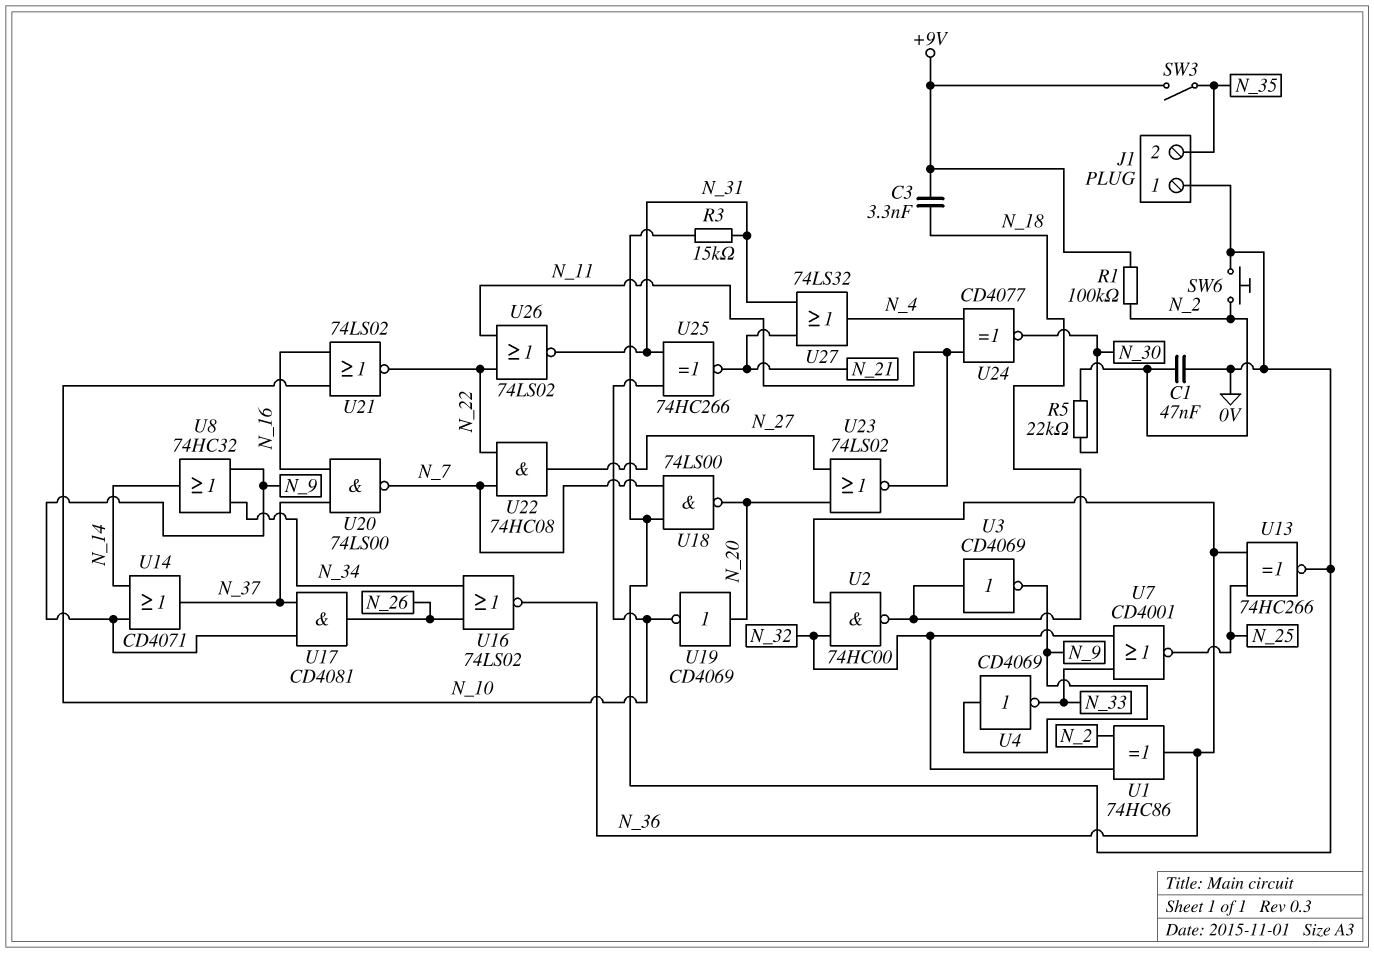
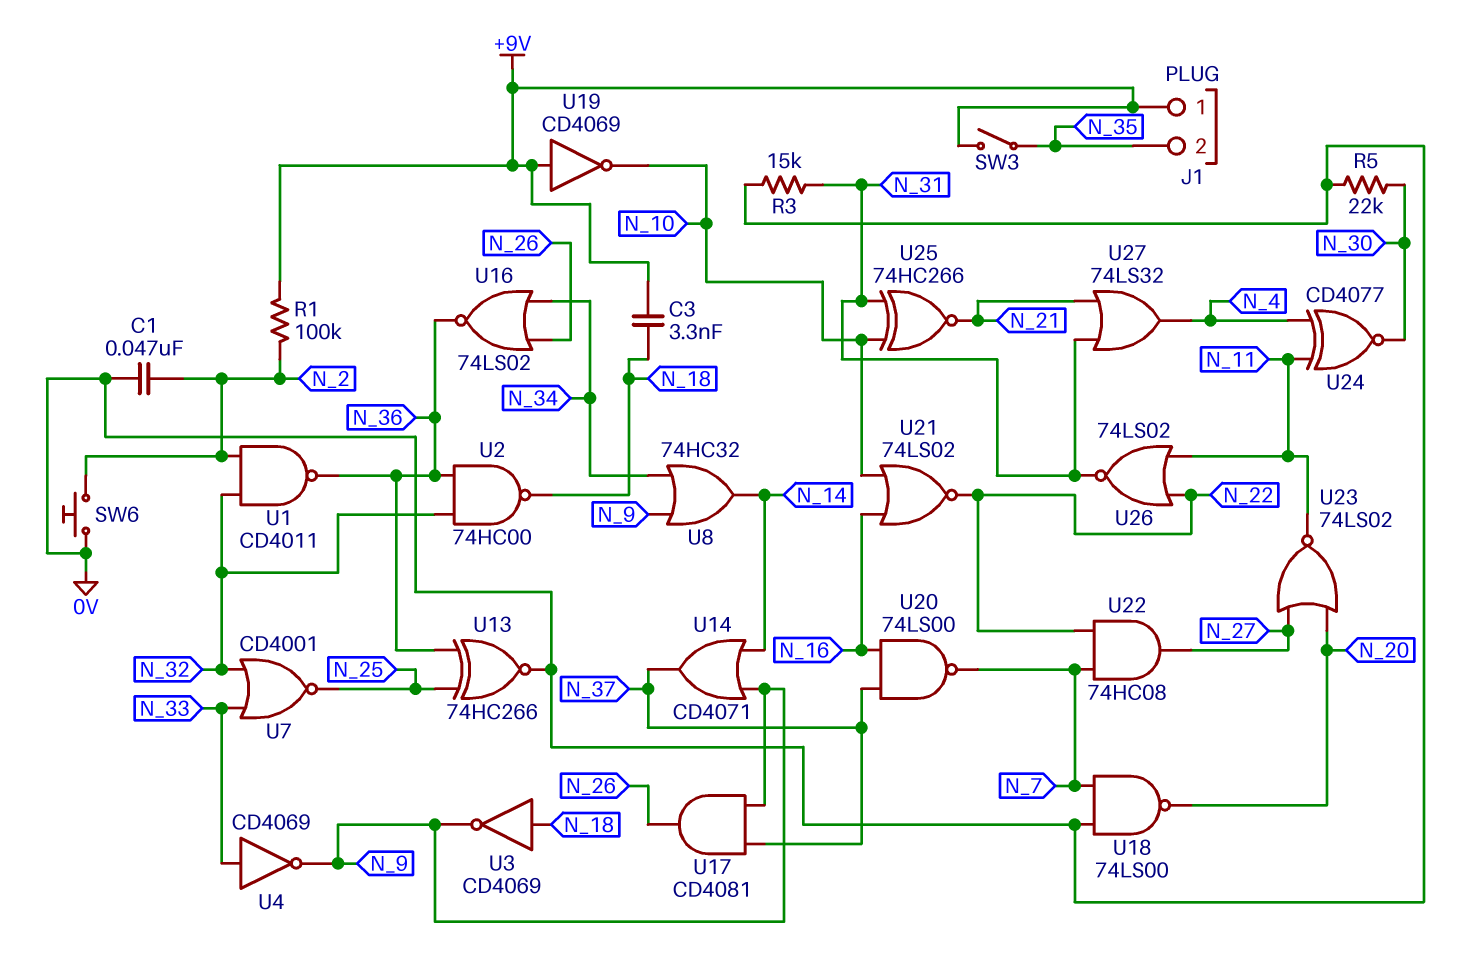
J1 pin 1: 0V -> +9V
R5: 22k (N_2, N_30) -> 22k (0V, N_30)
U1: XOR 74HC86 (in N_2, in N_32, out N_36) -> NAND CD4011 (in N_2, in N_32, out N_36)
U4: NOT CD4069 (in N_9, out N_33) -> NOT CD4069 (in N_33, out N_9)
U19: NOT CD4069 (in N_20, out N_10) -> NOT CD4069 (in +9V, out N_10)

